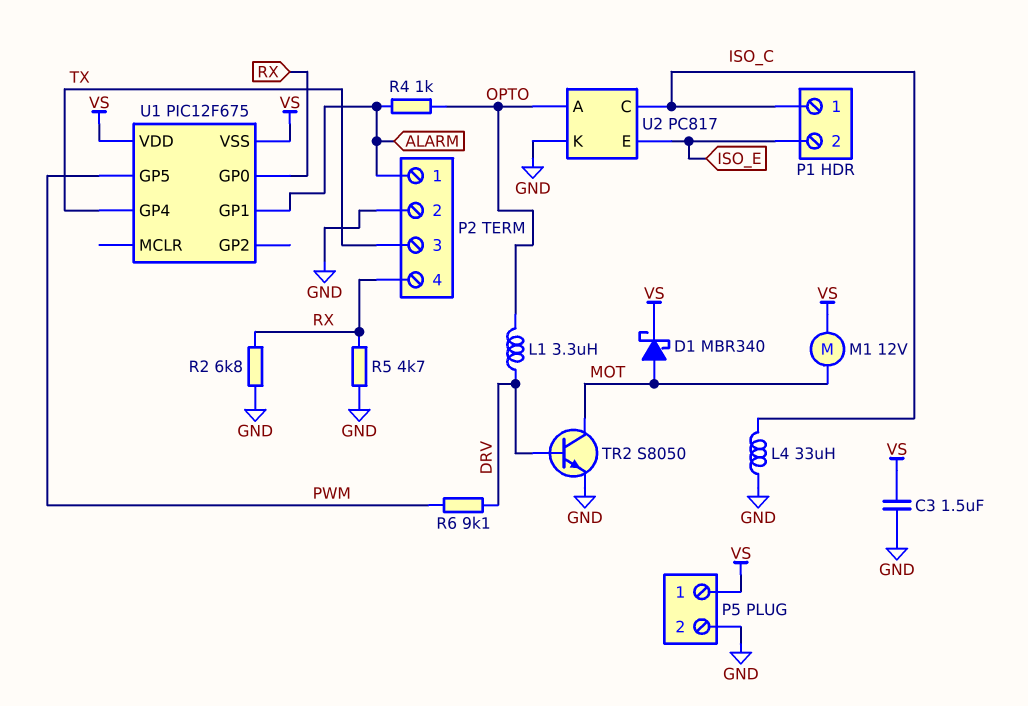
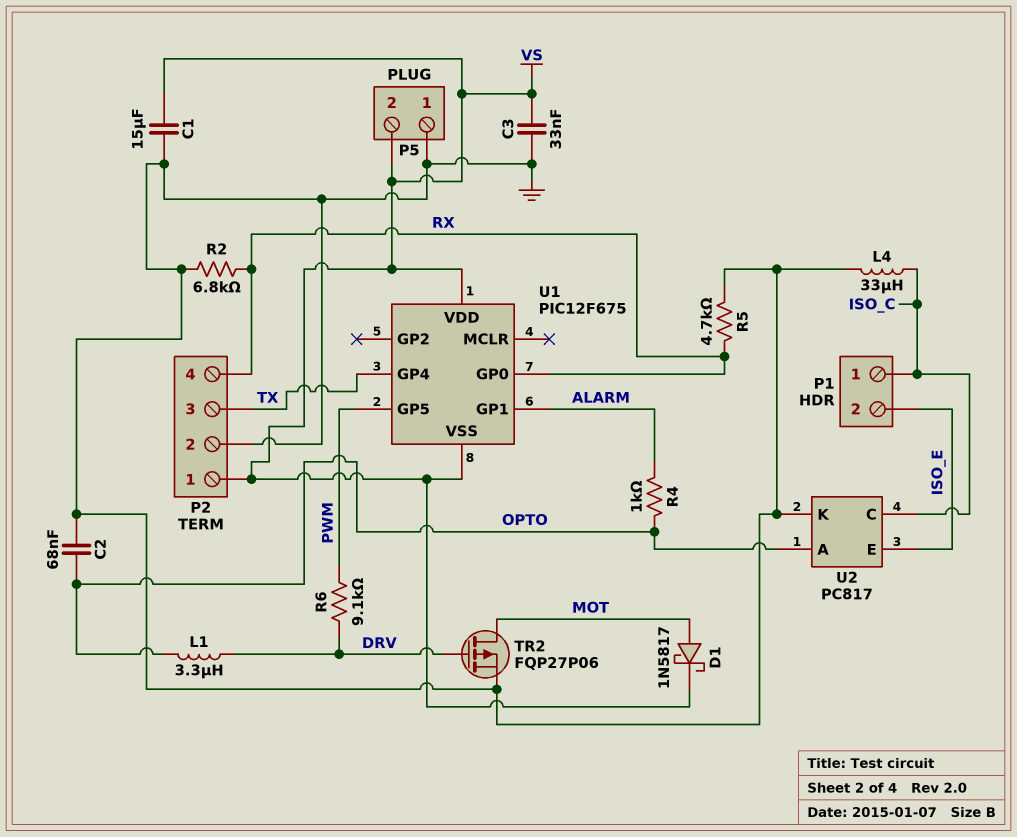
C1: none -> 15uF (GND, VS)
C2: none -> 68nF (GND, OPTO)
C3: 1.5uF (GND, VS) -> 33nF (GND, VS)
D1: schottky MBR340 (A MOT, K VS) -> schottky 1N5817 (A MOT, K VS)
M1: motor 12V (MOT, VS) -> none
P2 pin 1: ALARM -> VS
P5 pin 1: VS -> GND
P5 pin 2: GND -> VS
TR2: NPN S8050 (B DRV, C MOT, E GND) -> PMOS FQP27P06 (G DRV, D MOT, S GND)

